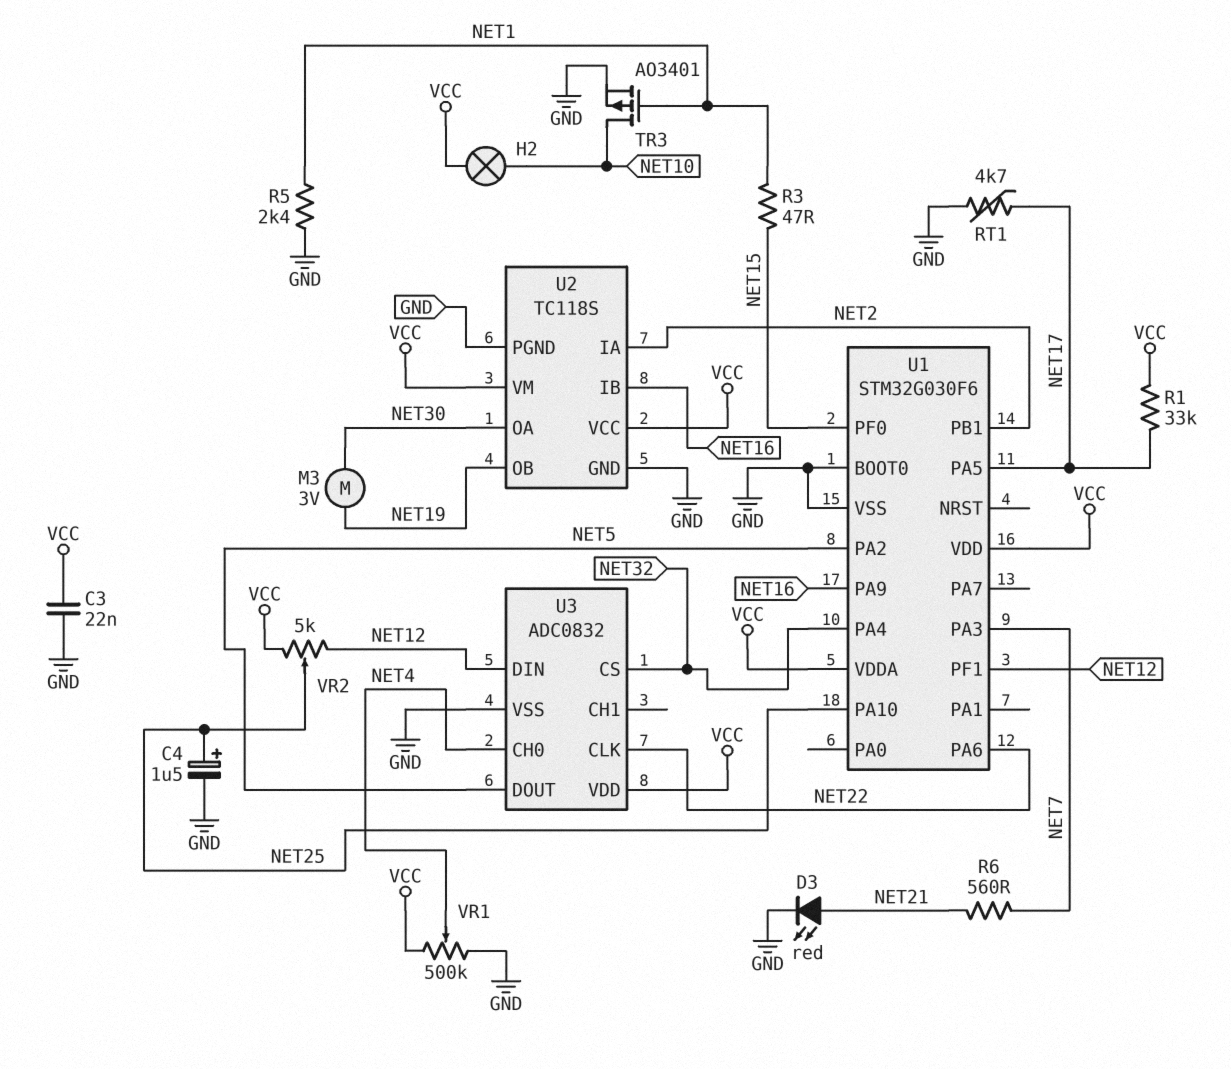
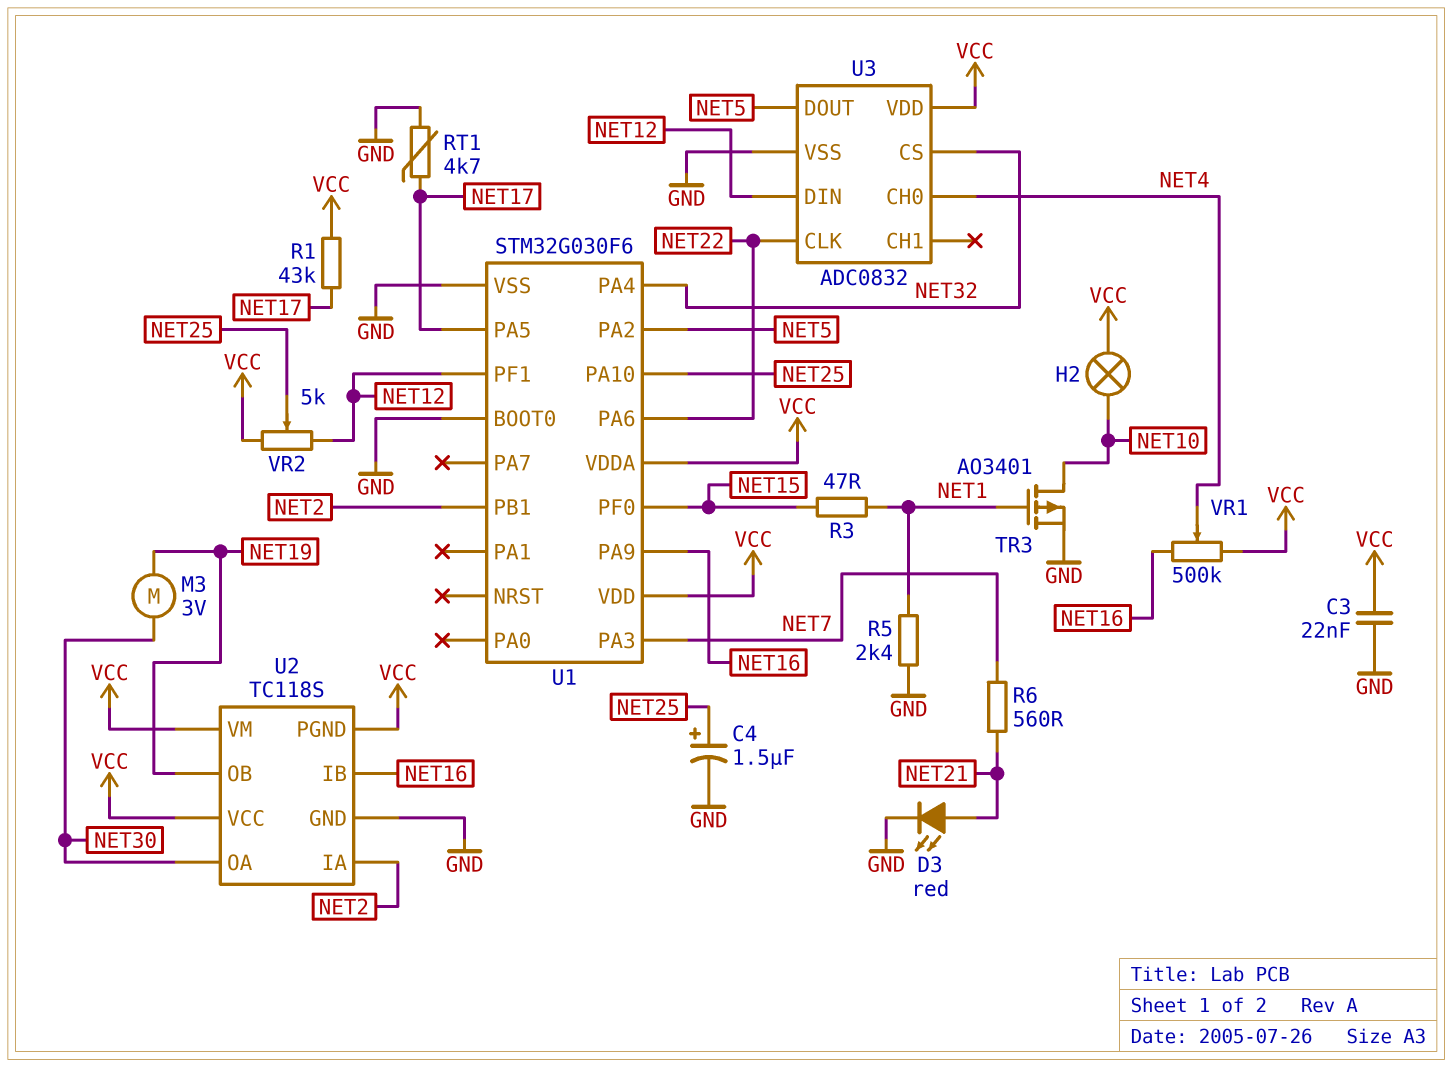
R1: 33k (NET17, VCC) -> 43k (NET17, VCC)
U2 pin PGND: GND -> VCC
VR1: 500k (GND, VCC, wiper NET4) -> 500k (NET16, VCC, wiper NET4)

